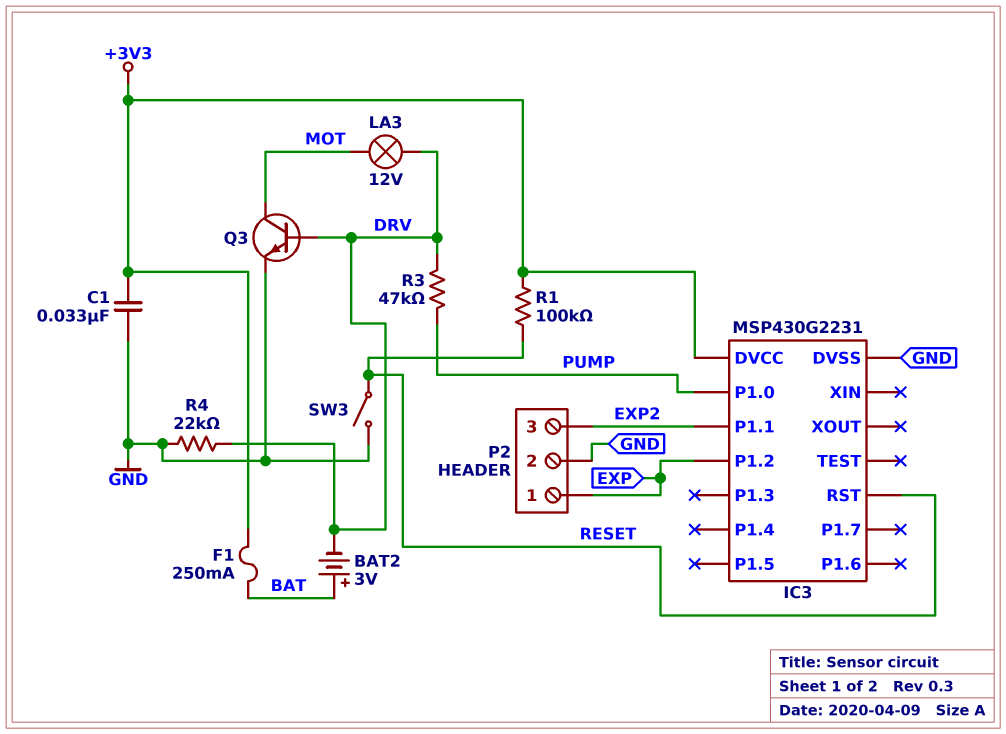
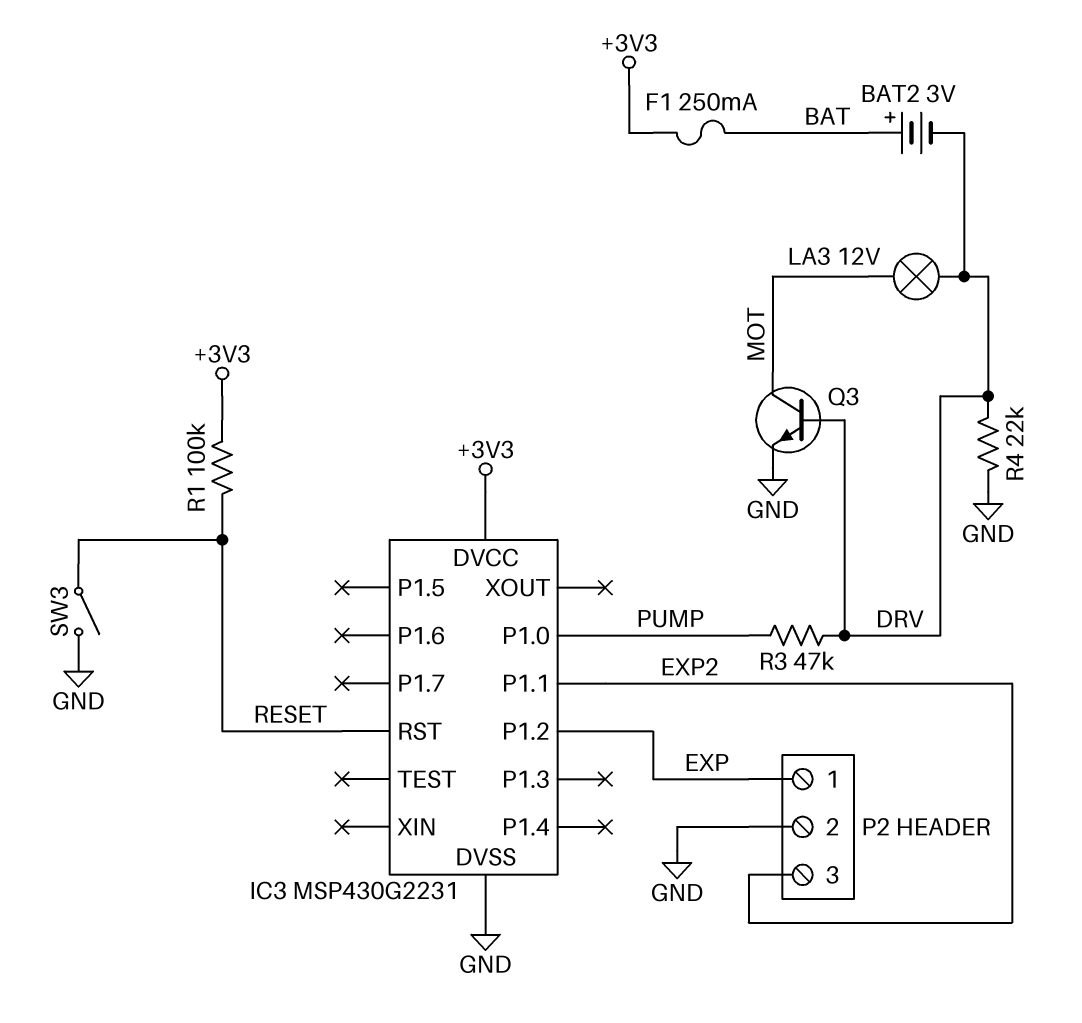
C1: 33nF (+3V3, GND) -> none

